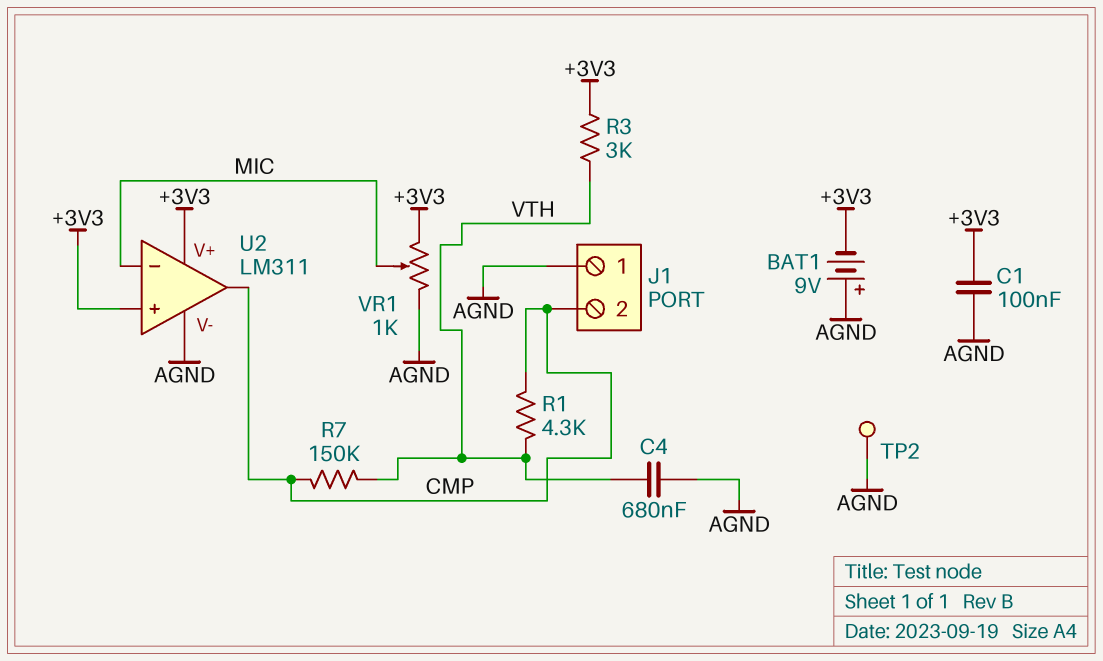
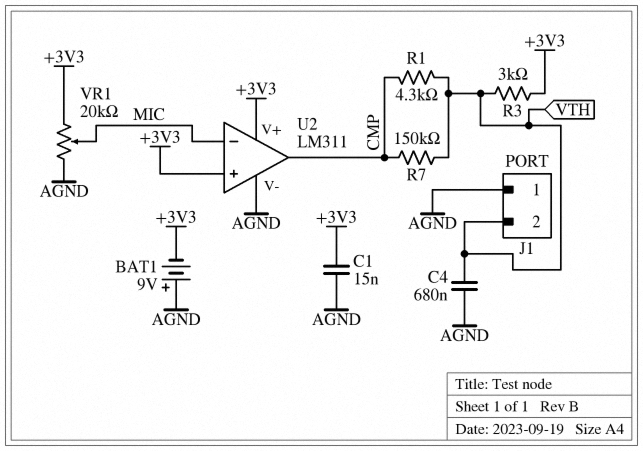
C1: 100nF (+3V3, AGND) -> 15nF (+3V3, AGND)
J1 pin 2: CMP -> VTH
TP2: test point (AGND) -> none
VR1: 1k (+3V3, AGND, wiper MIC) -> 20k (+3V3, AGND, wiper MIC)

